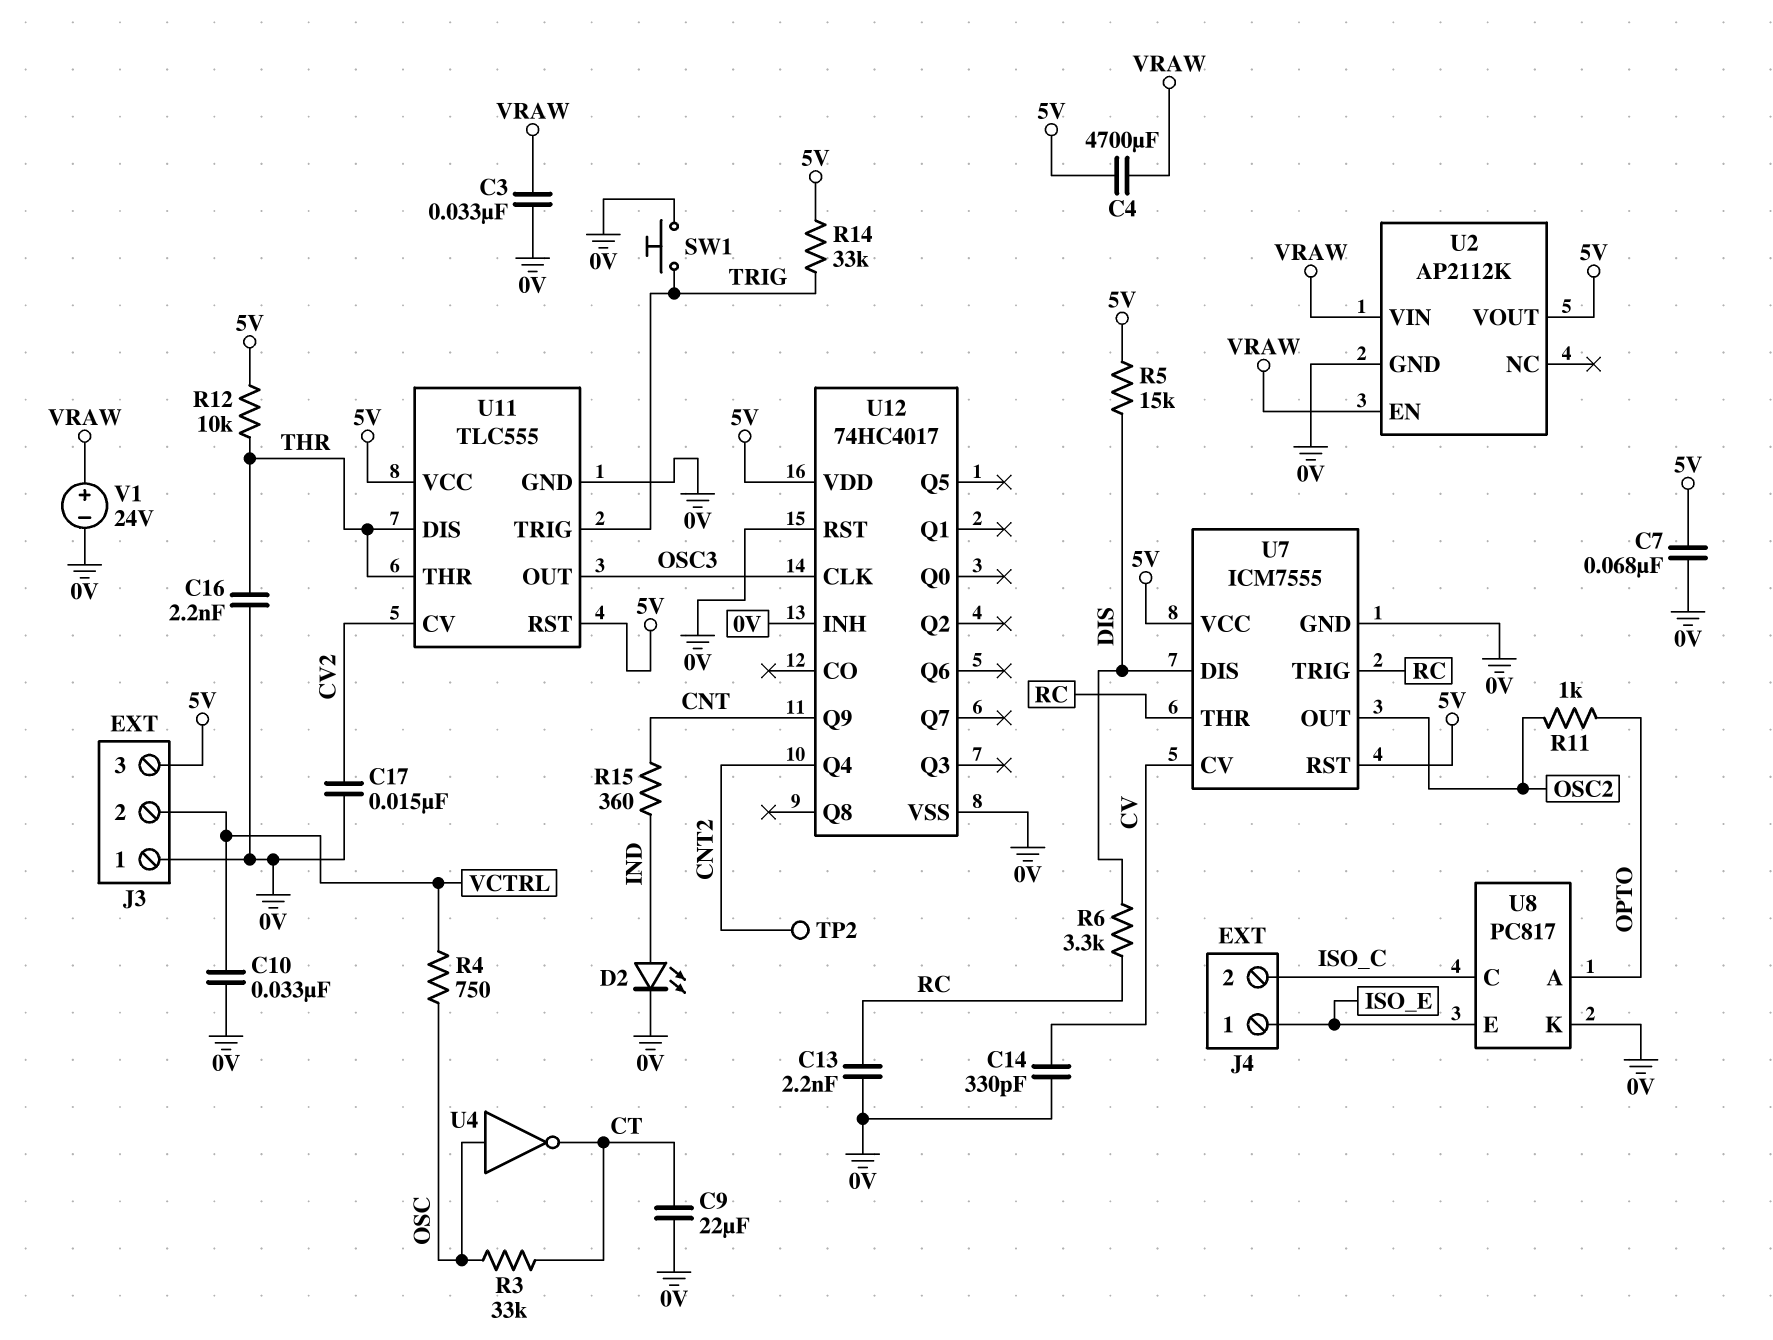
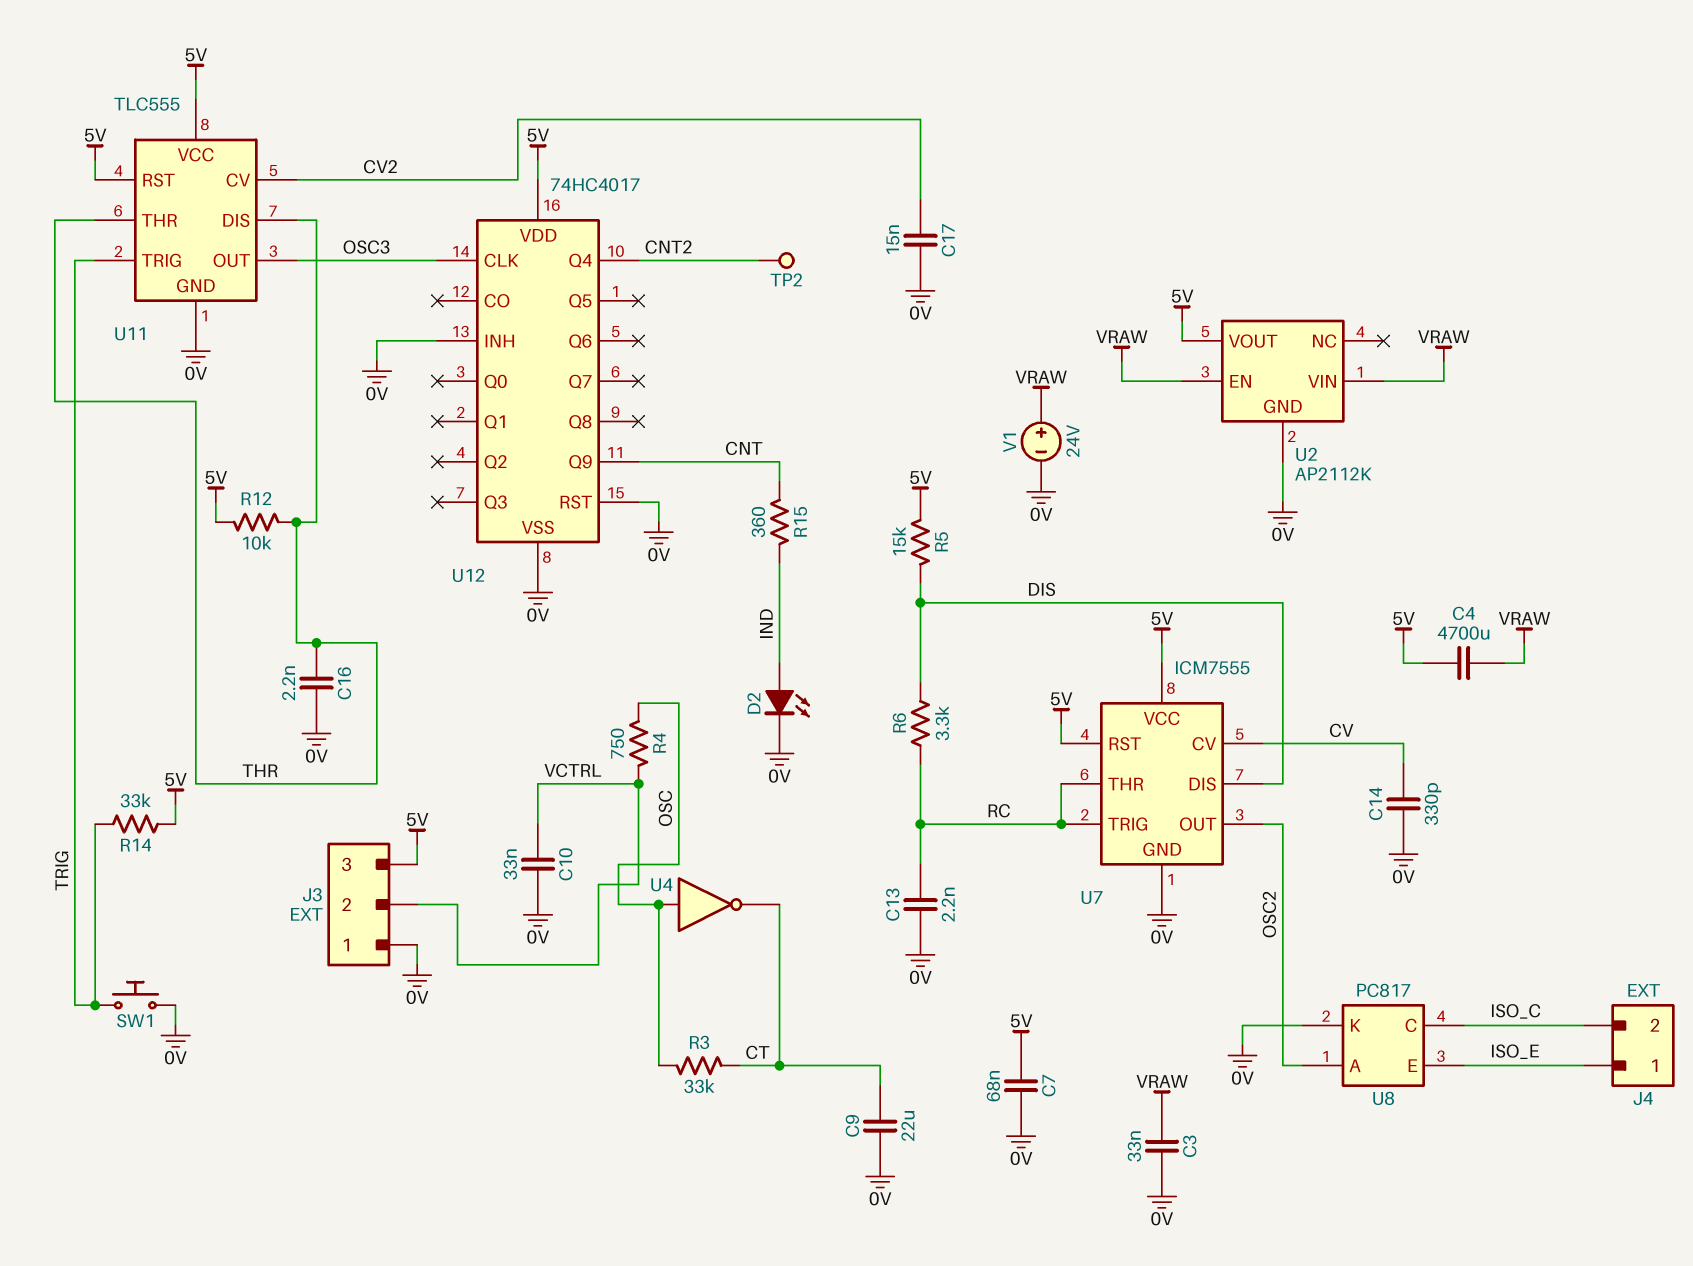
R11: 1k (OPTO, OSC2) -> none
U8 pin A: OPTO -> OSC2

